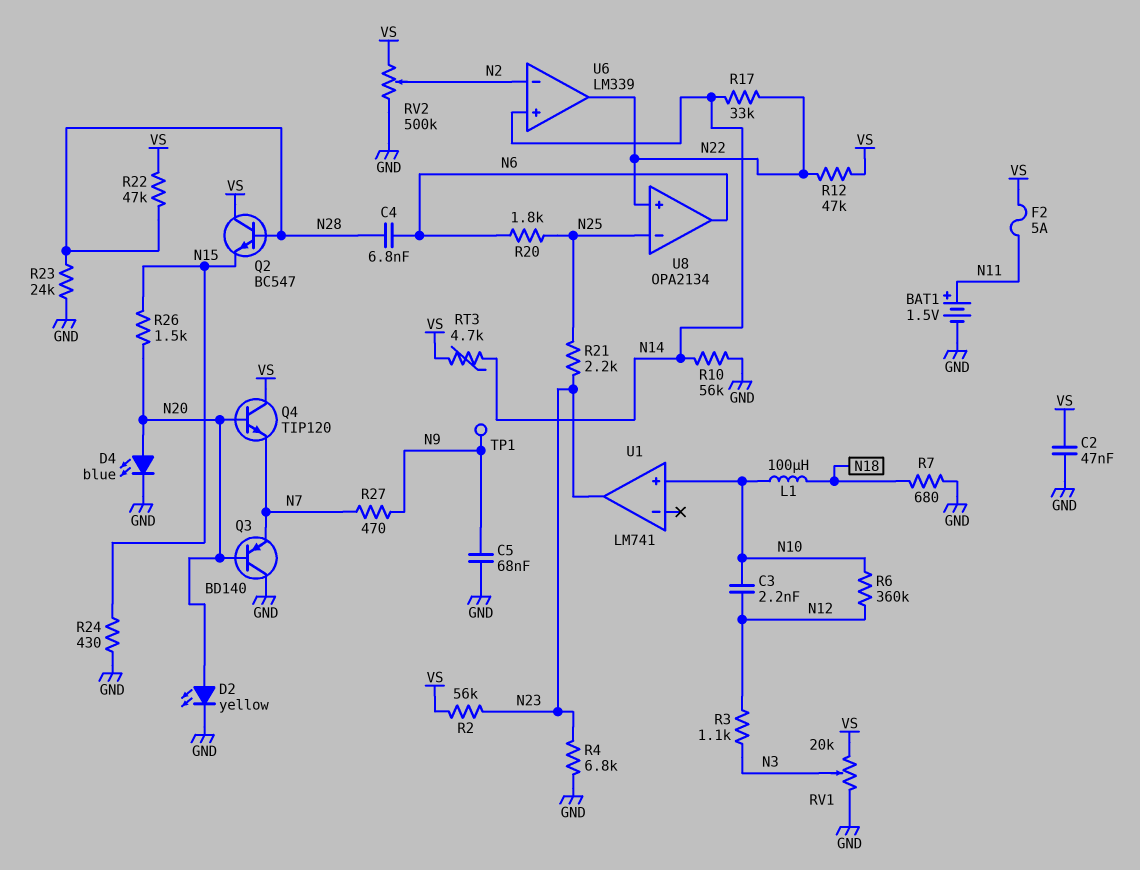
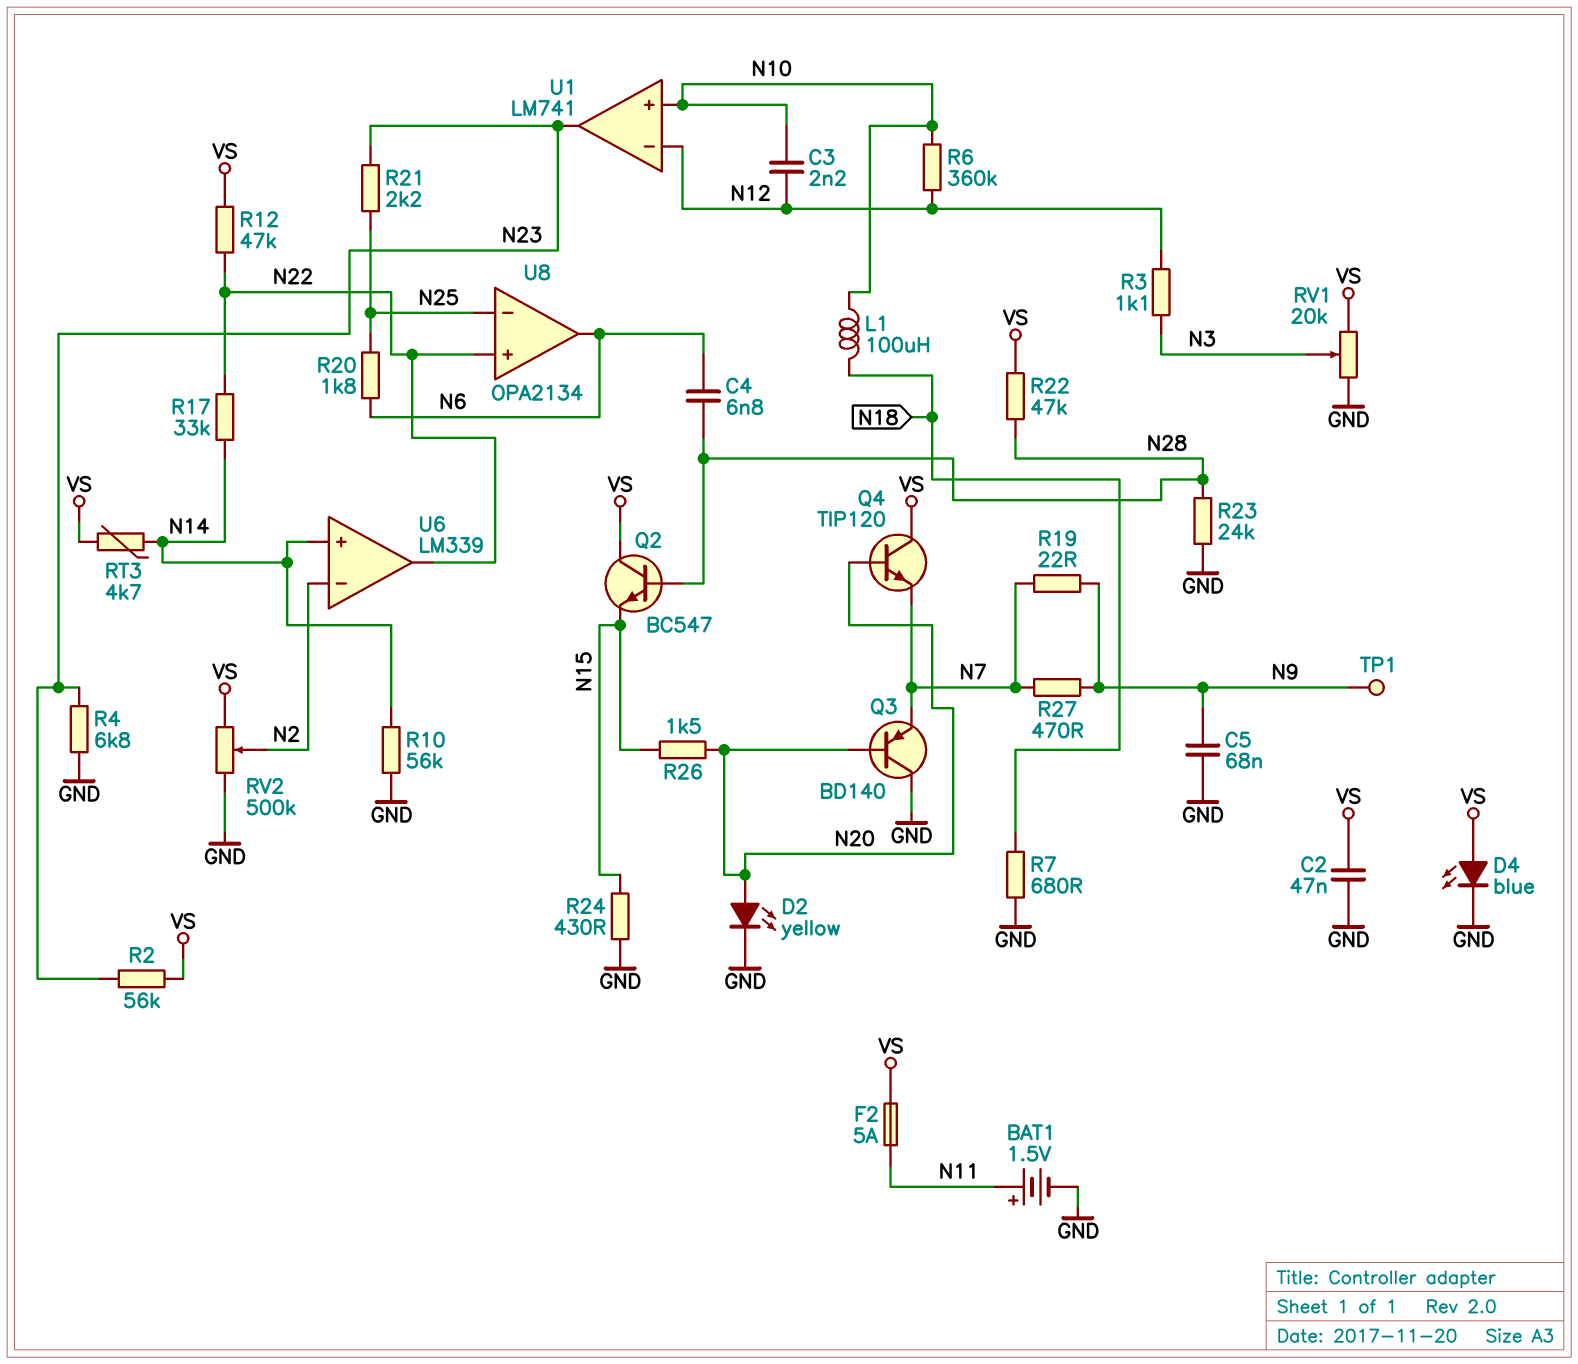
D4: LED blue (A N20, K GND) -> LED blue (A VS, K GND)
R19: none -> 22 (N7, N9)
U1 pin in-: none -> N12

